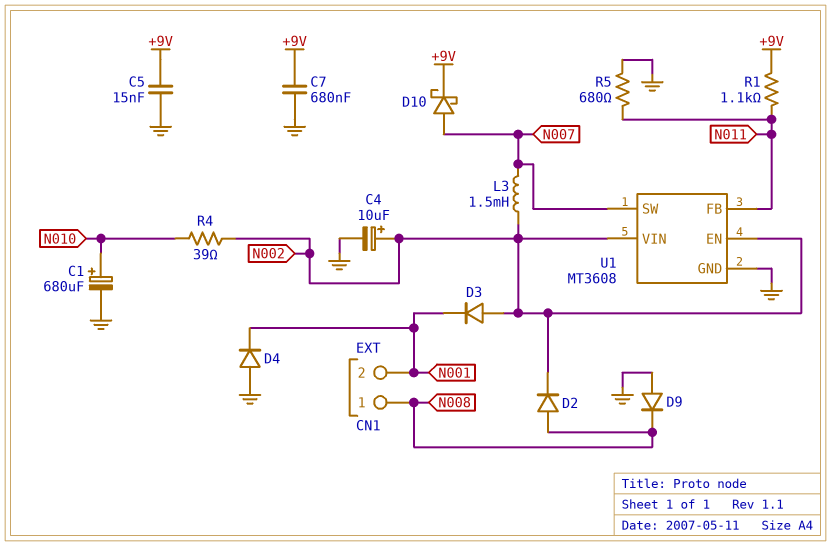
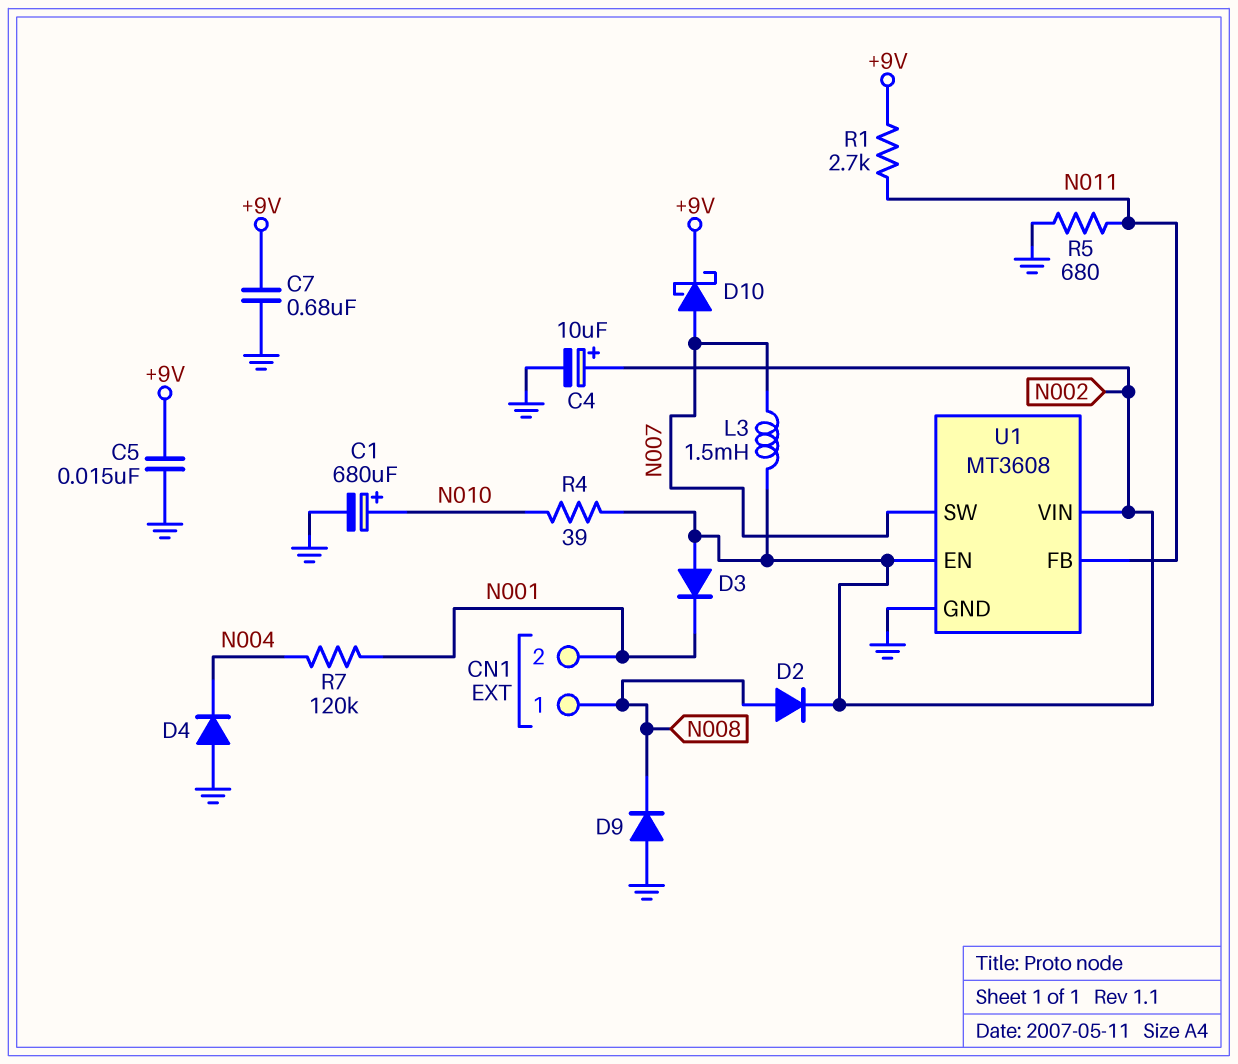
D4: diode (A GND, K N001) -> diode (A GND, K N004)
R1: 1.1k (+9V, N011) -> 2.7k (+9V, N011)
R7: none -> 120k (N001, N004)

